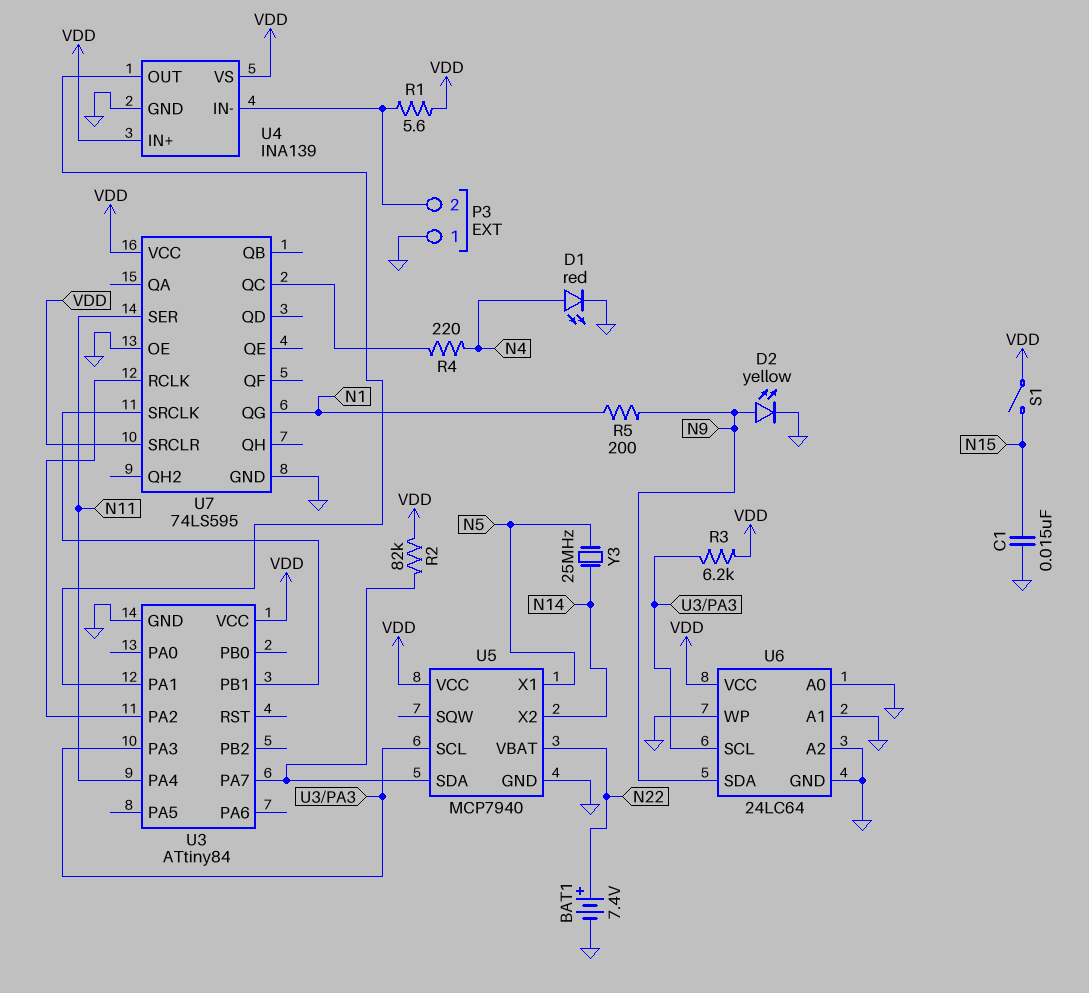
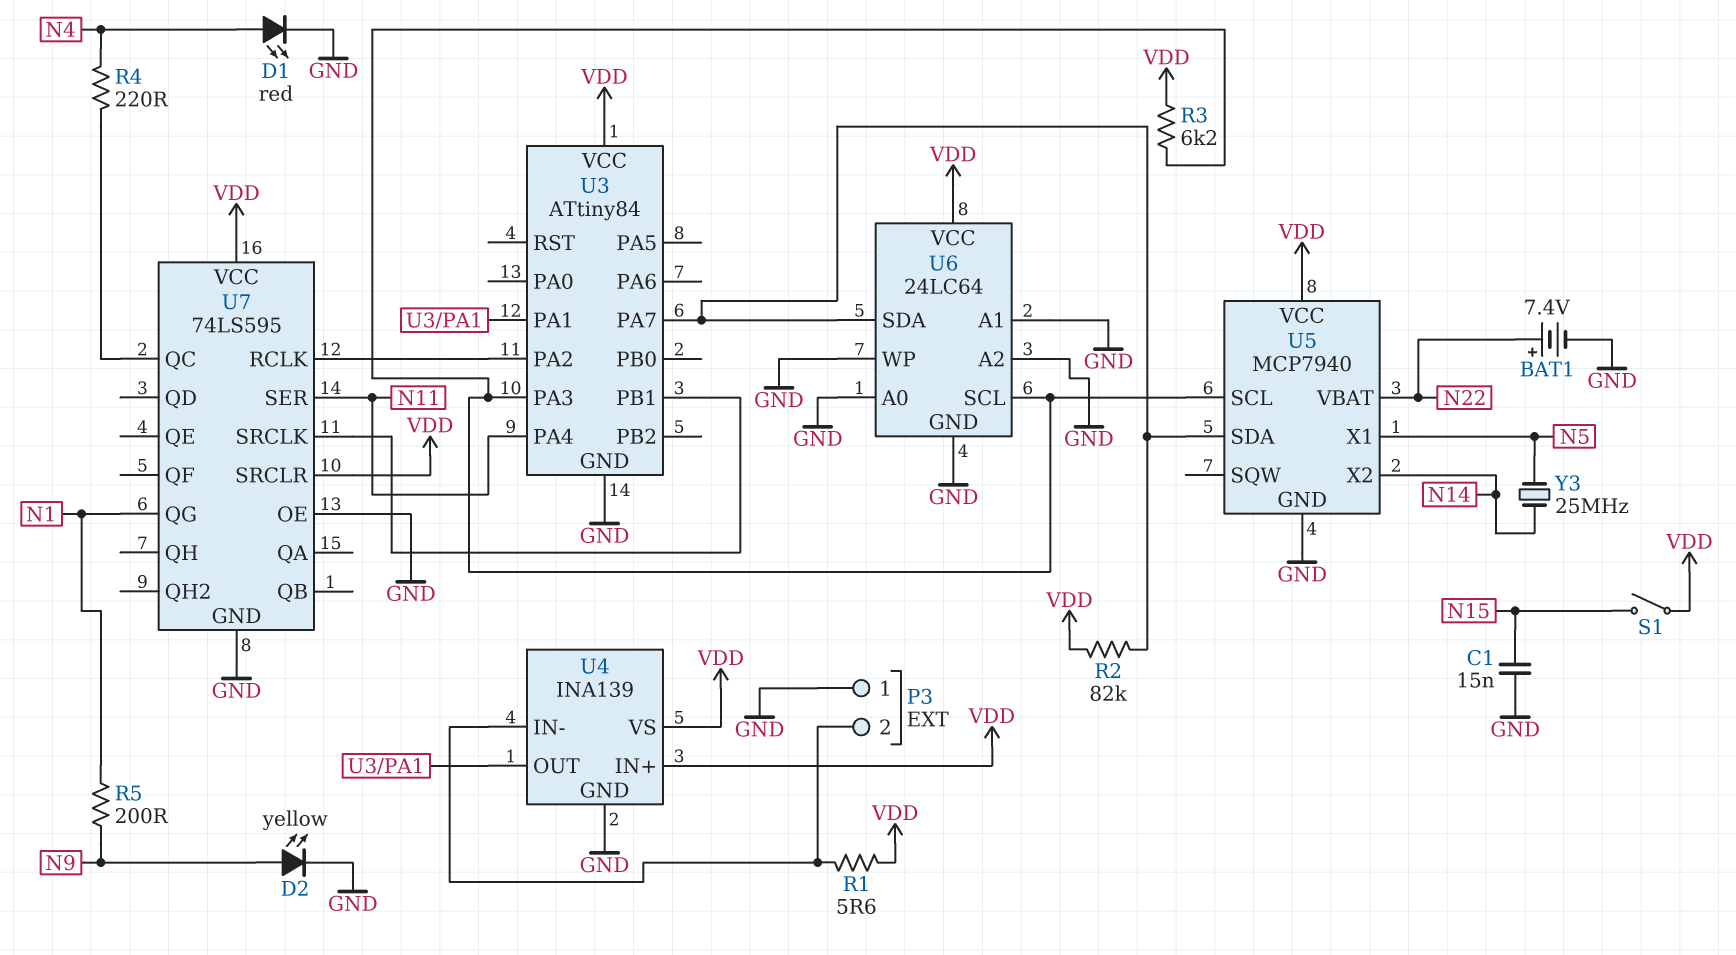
U6 pin SDA: N9 -> U3/PA7

